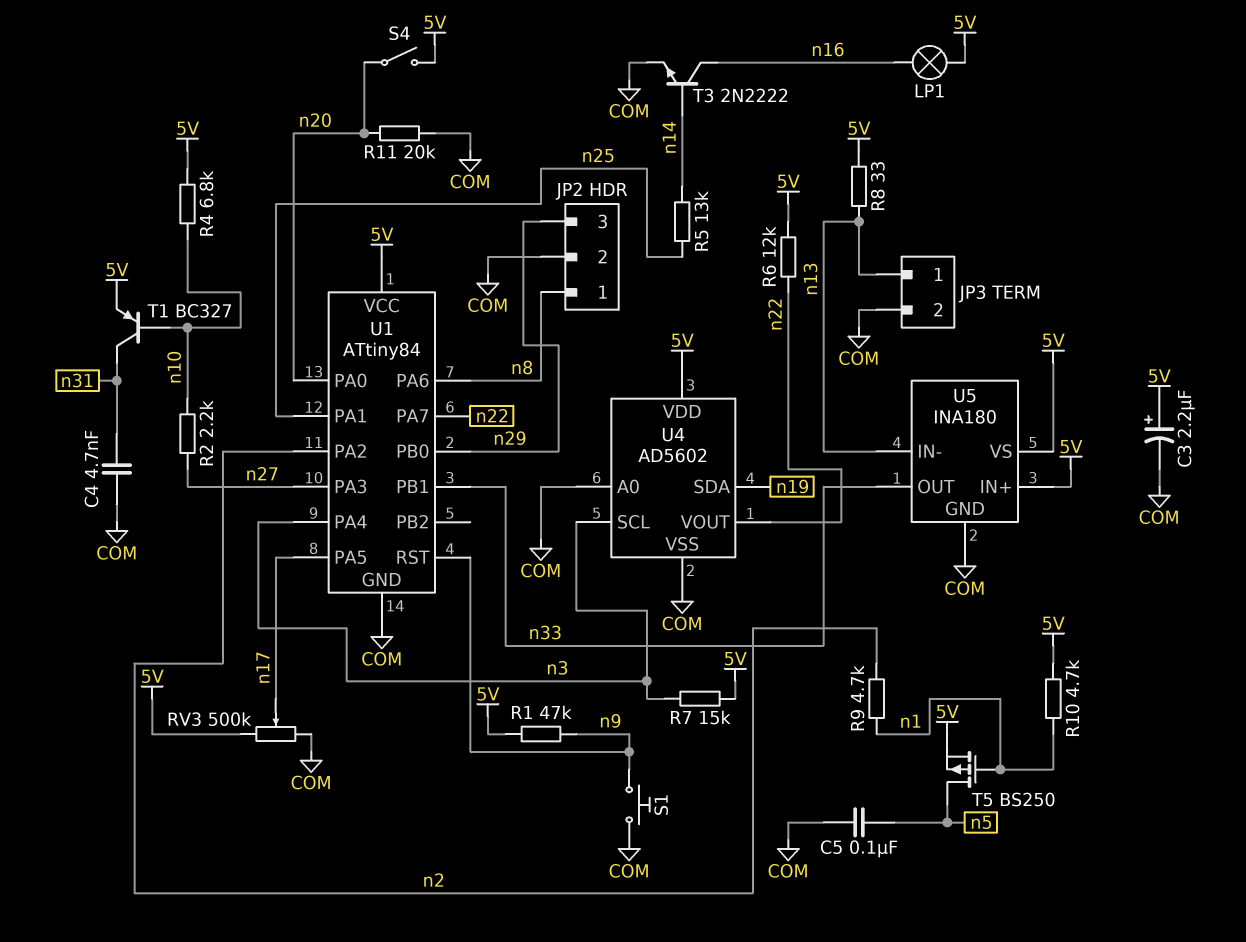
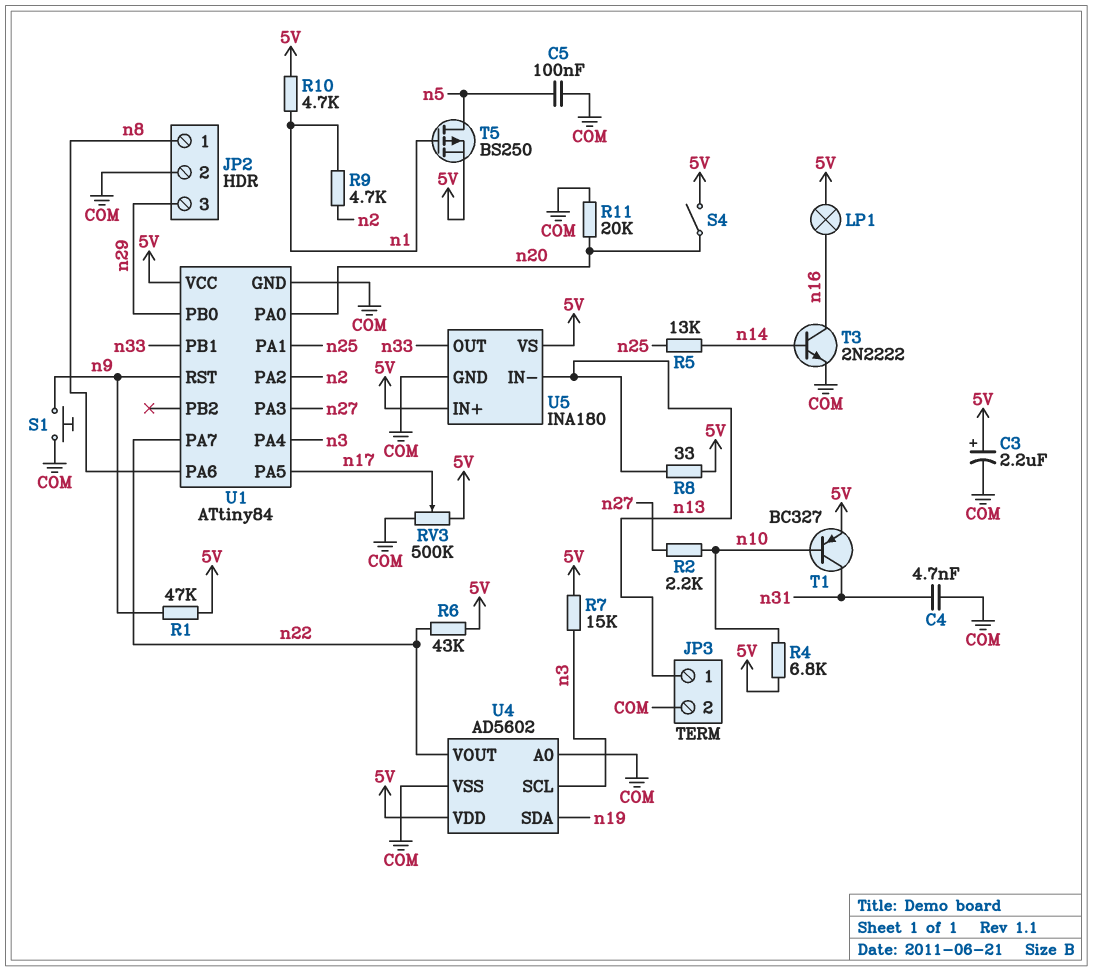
R6: 12k (5V, n22) -> 43k (5V, n22)

